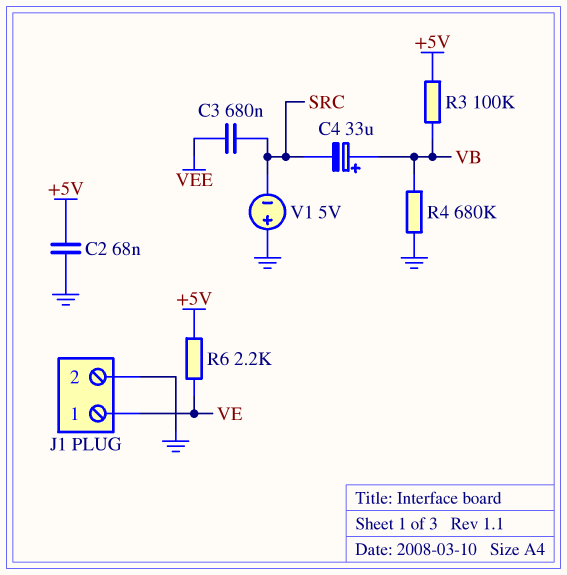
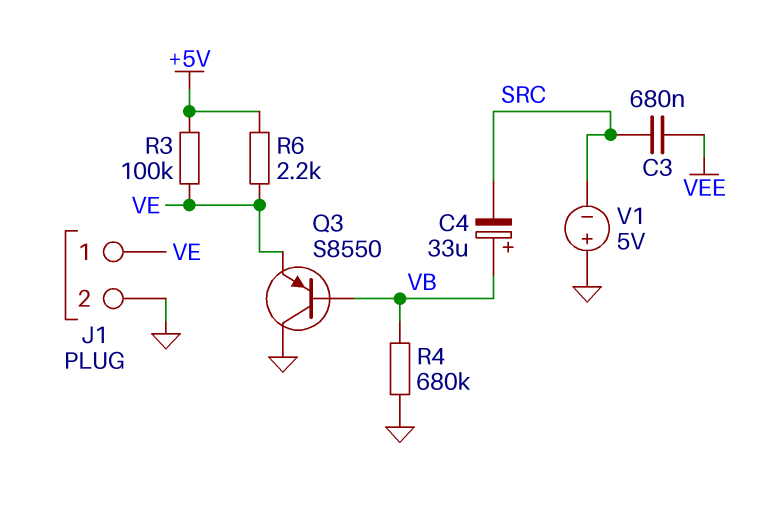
C2: 68nF (+5V, GND) -> none
Q3: none -> PNP S8550 (B VB, C GND, E VE)
R3: 100k (+5V, VB) -> 100k (+5V, VE)

